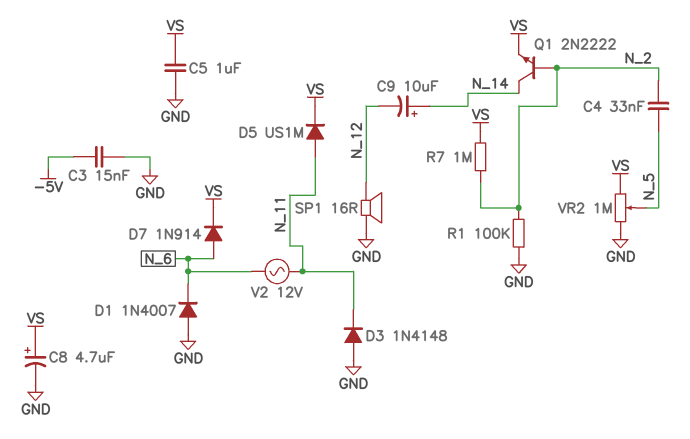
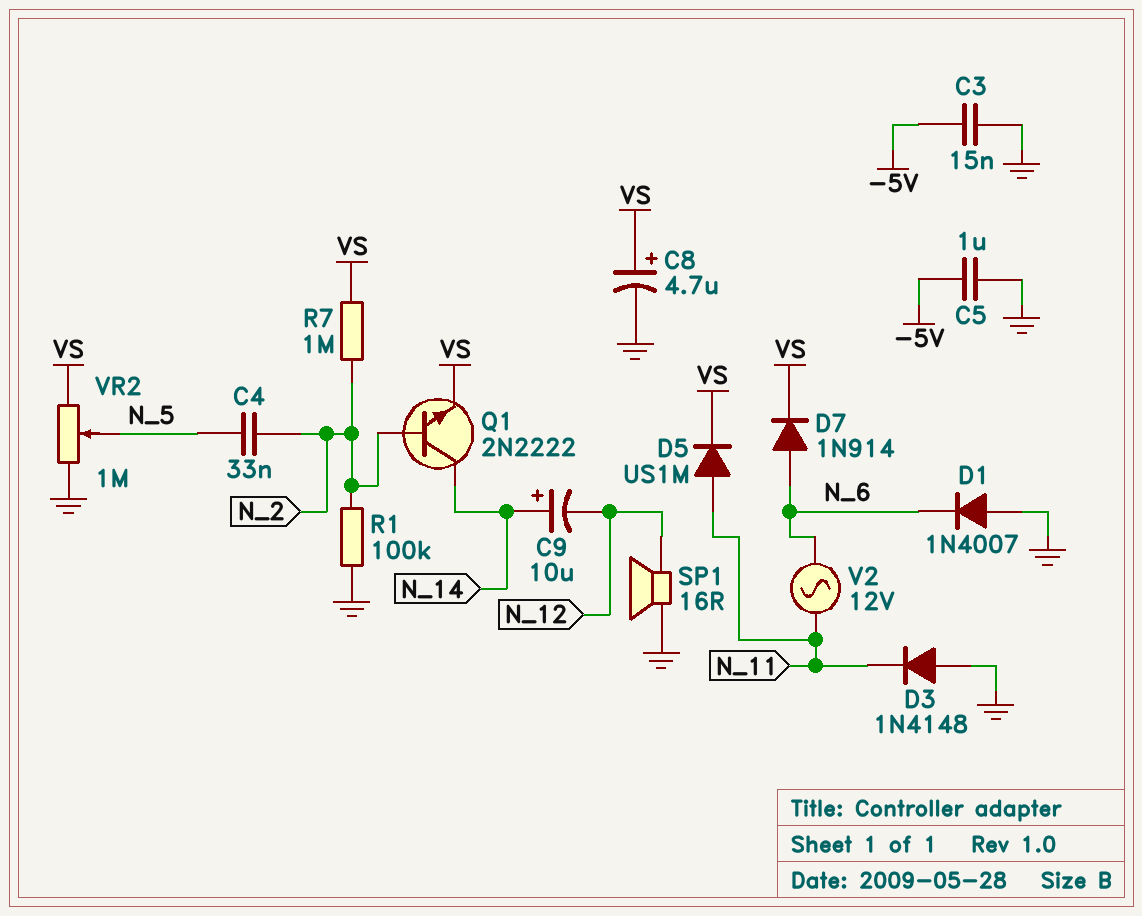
C5: 1uF (GND, VS) -> 1uF (-5V, GND)

